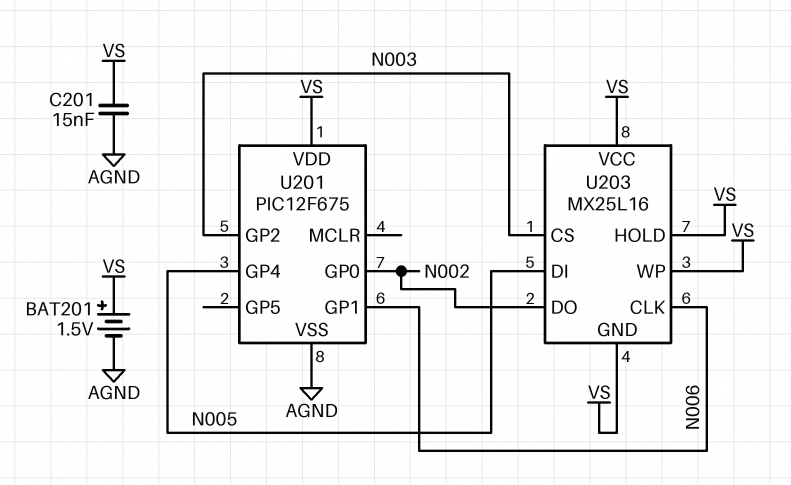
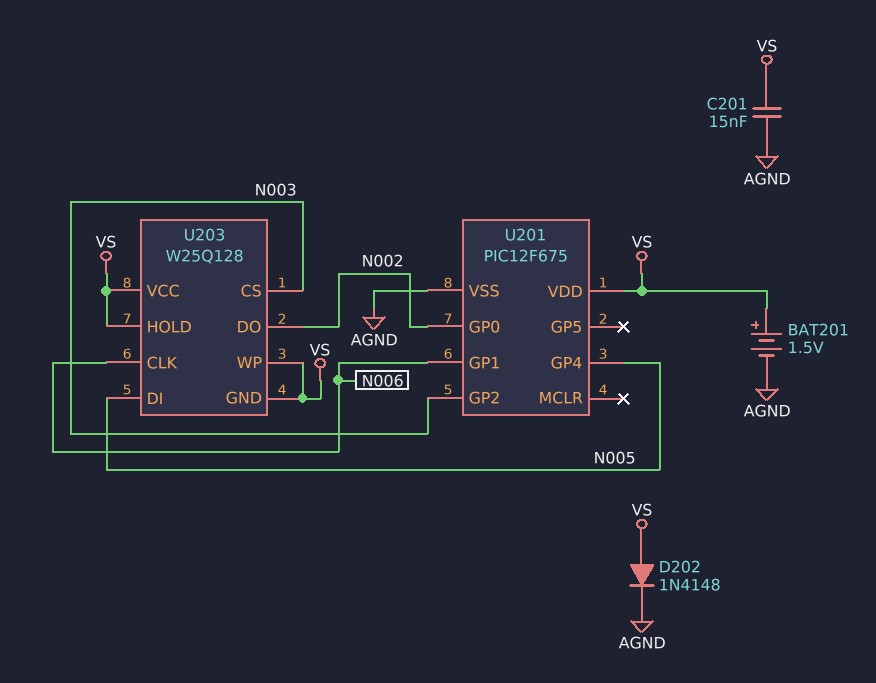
D202: none -> diode 1N4148 (A VS, K AGND)
U203: MX25L16 -> W25Q128

